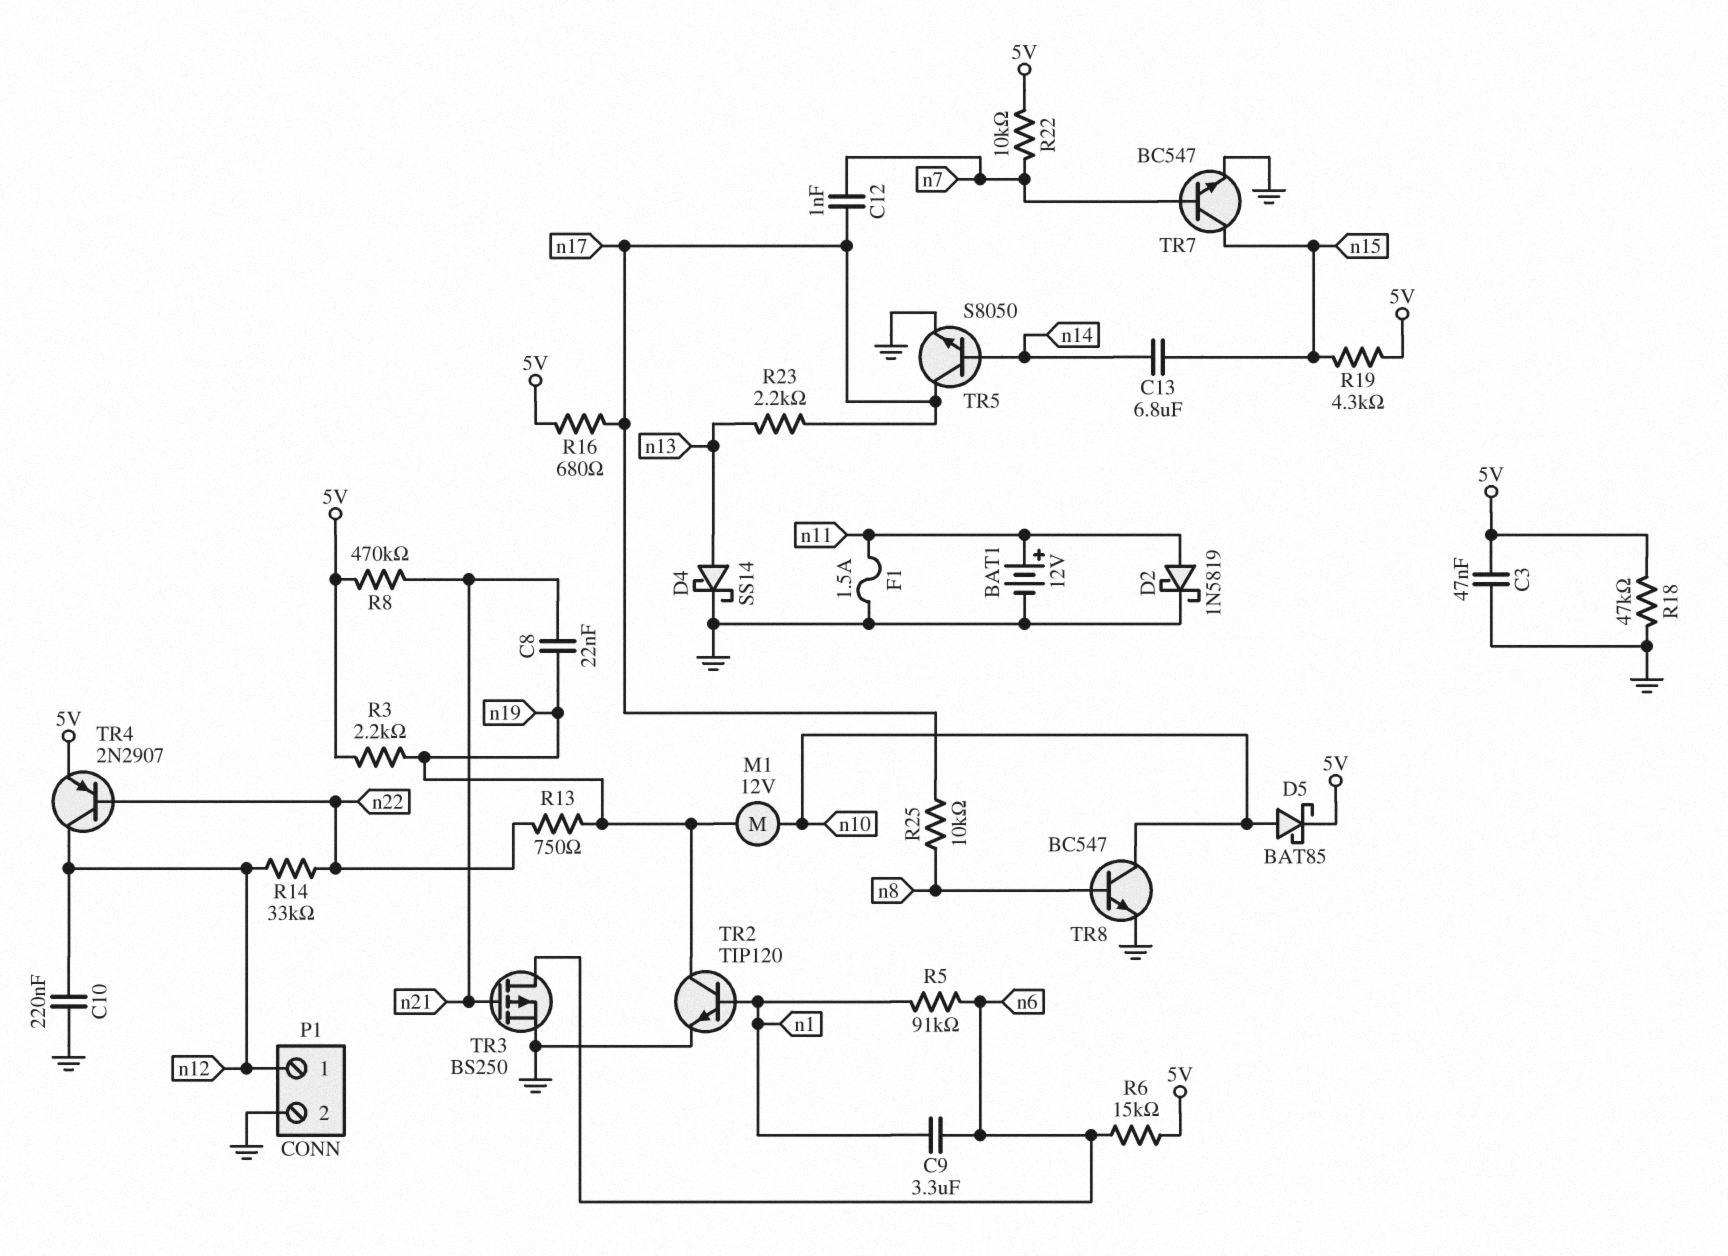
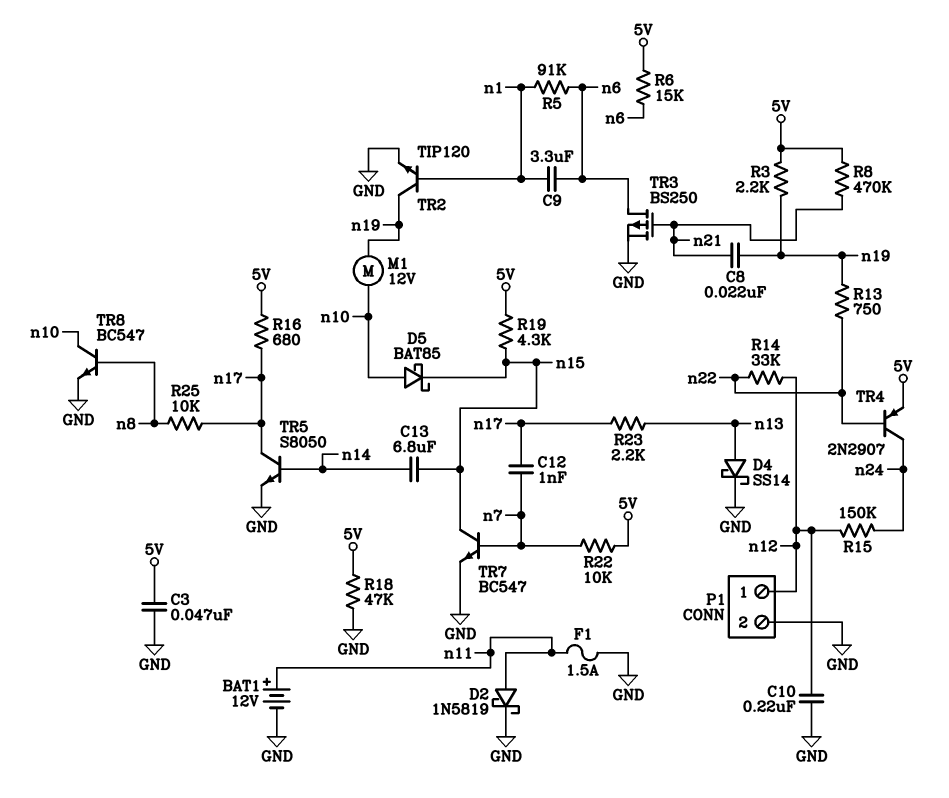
D5: schottky BAT85 (A n10, K 5V) -> schottky BAT85 (A n10, K n15)
R15: none -> 150k (n12, n24)
TR4: PNP 2N2907 (B n22, C n12, E 5V) -> PNP 2N2907 (B n22, C n24, E 5V)

